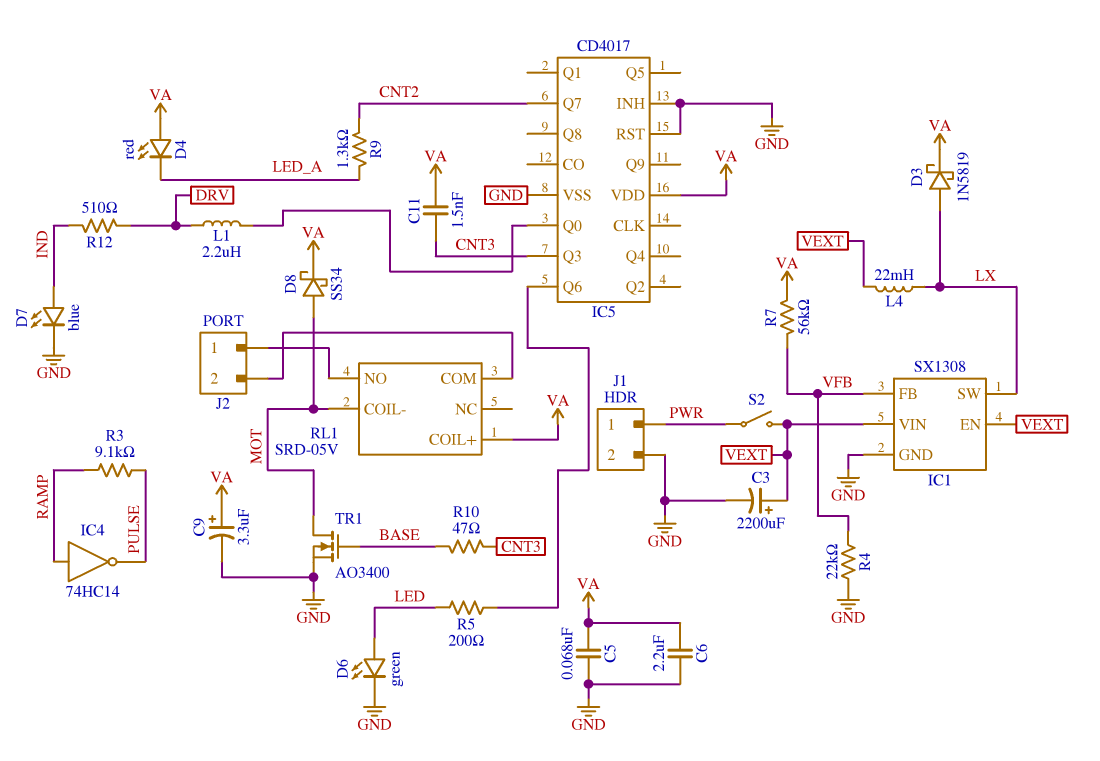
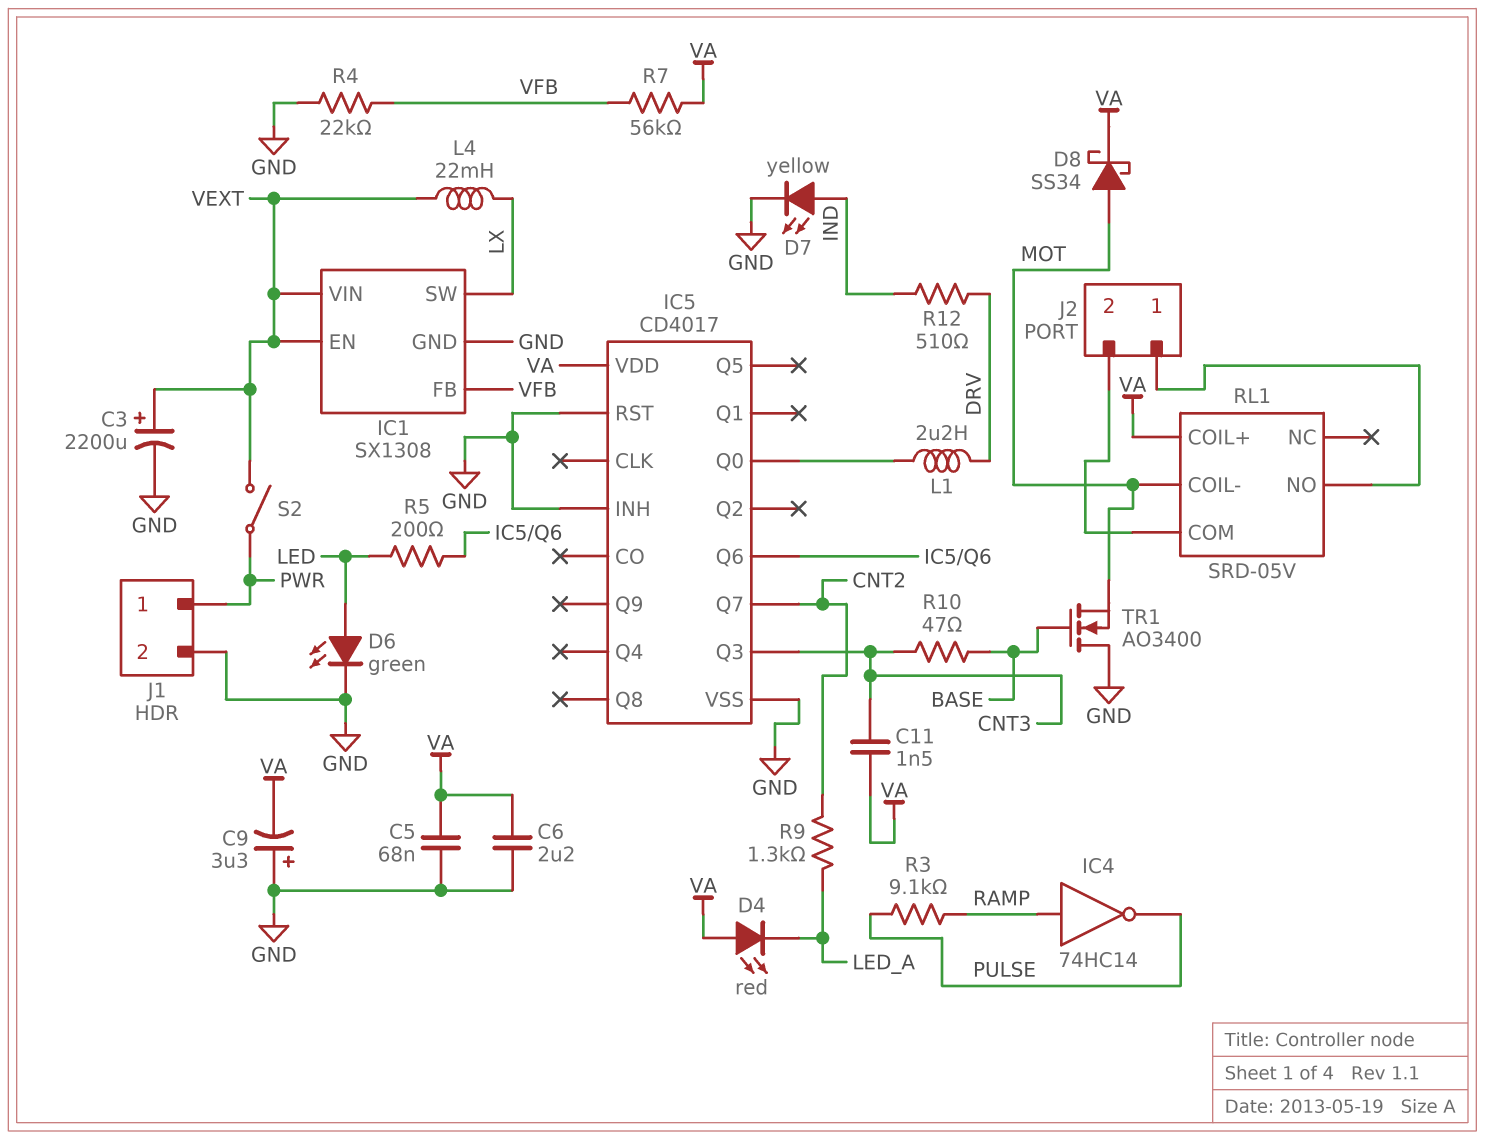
C9: 3.3uF (plus VA, minus GND) -> 3.3uF (plus GND, minus VA)
D3: schottky 1N5819 (A LX, K VA) -> none
D7: LED blue (A IND, K GND) -> LED yellow (A IND, K GND)
TR1: NMOS AO3400 (G BASE, D MOT, S GND) -> NMOS AO3400 (G BASE, D GND, S MOT)

